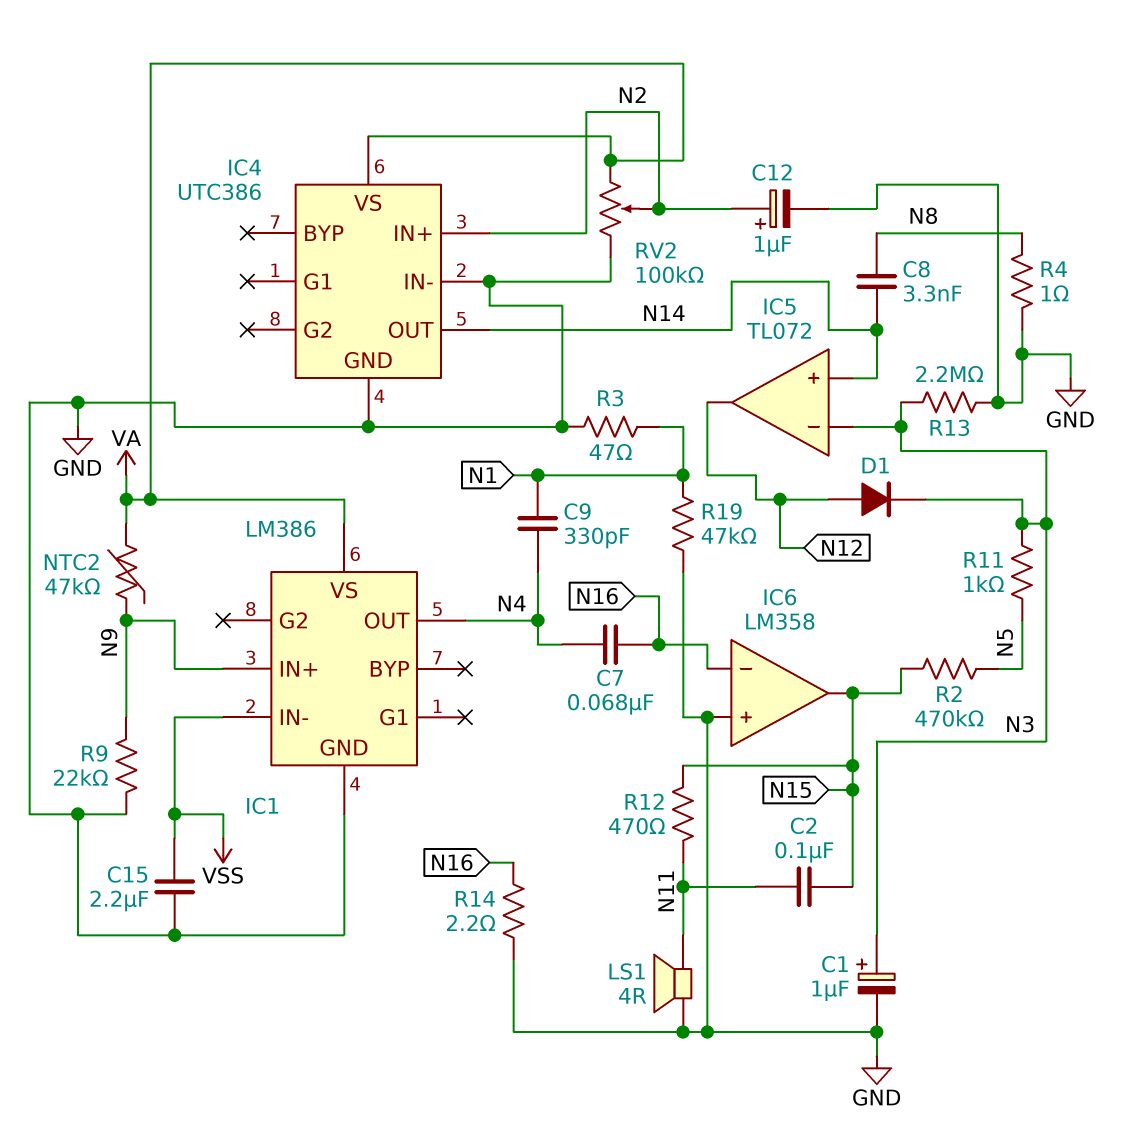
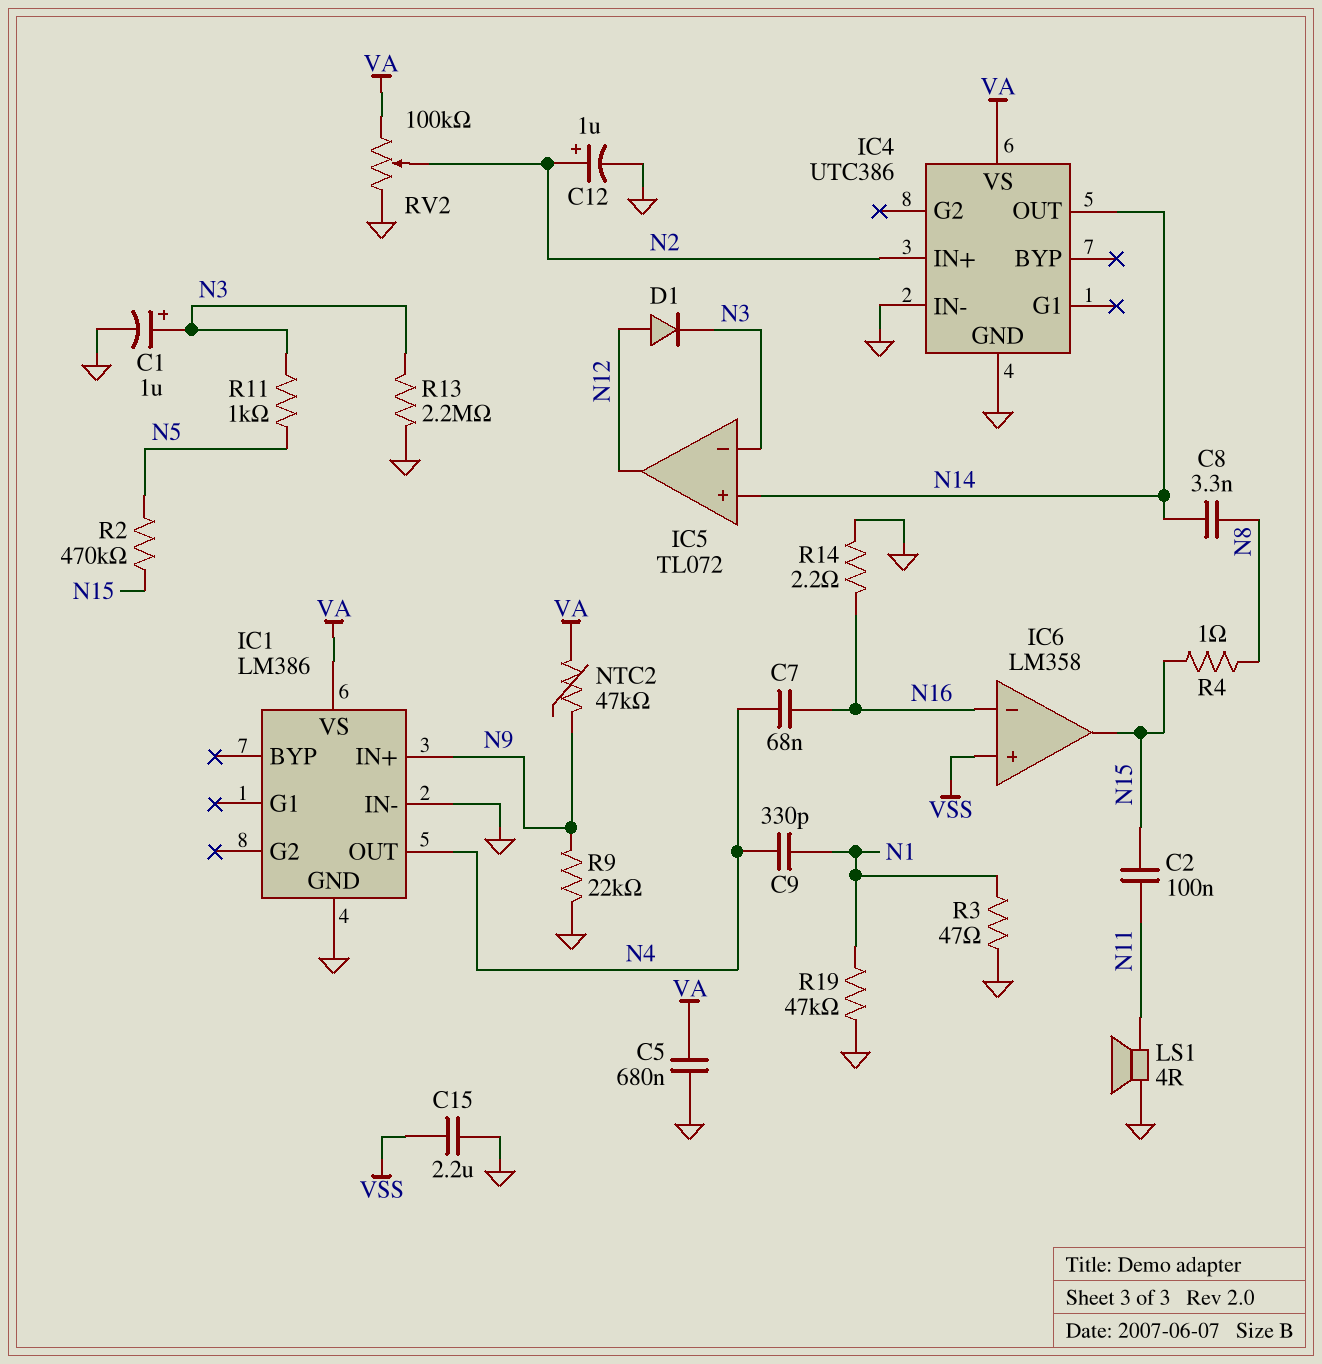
C5: none -> 680nF (GND, VA)
IC1 pin IN-: VSS -> GND
IC6 pin in+: GND -> VSS
R4: 1 (GND, N8) -> 1 (N8, N15)
R12: 470 (N11, N15) -> none

